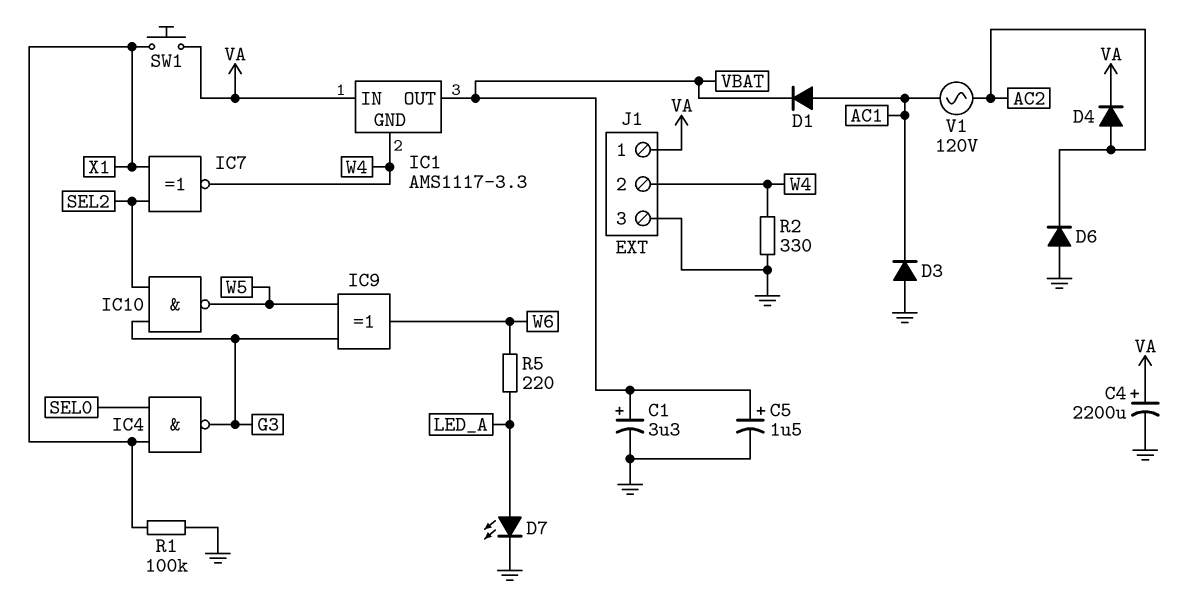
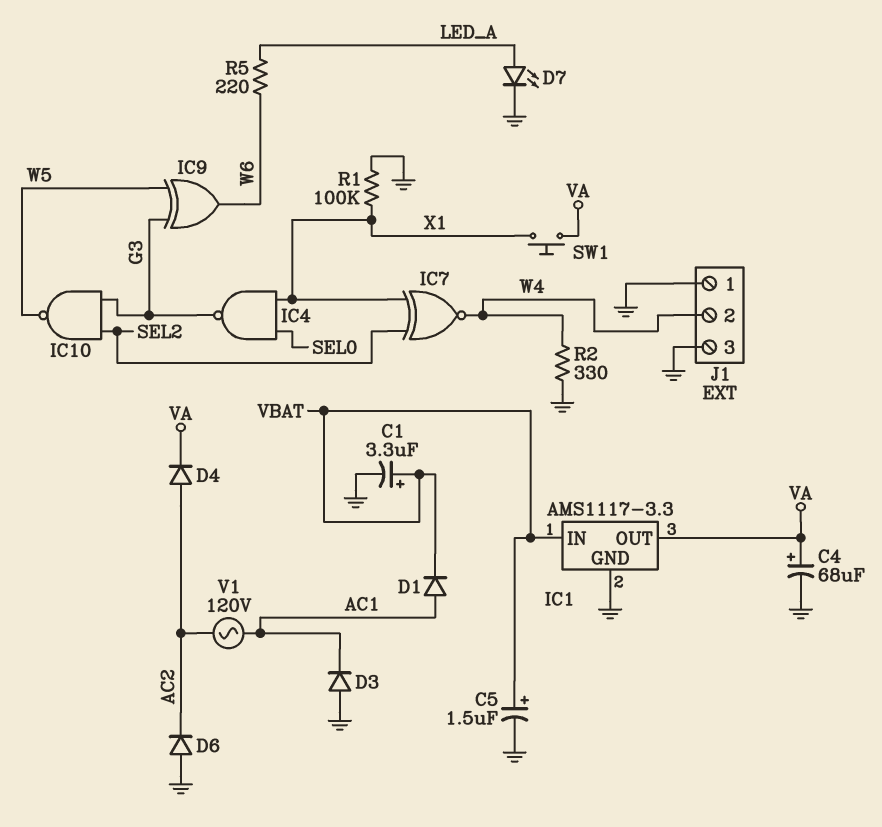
C4: 2200uF (plus VA, minus GND) -> 68uF (plus VA, minus GND)
IC1 pin GND: W4 -> GND
IC1 pin IN: VA -> VBAT
IC1 pin OUT: VBAT -> VA
J1 pin 1: VA -> GND

